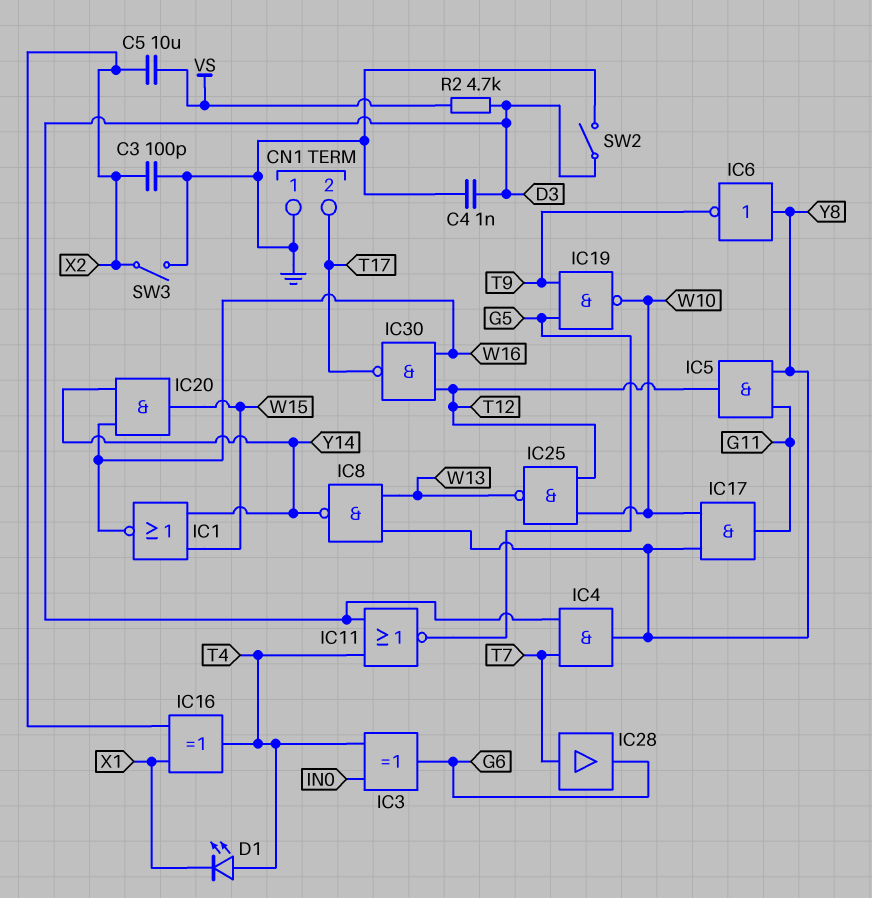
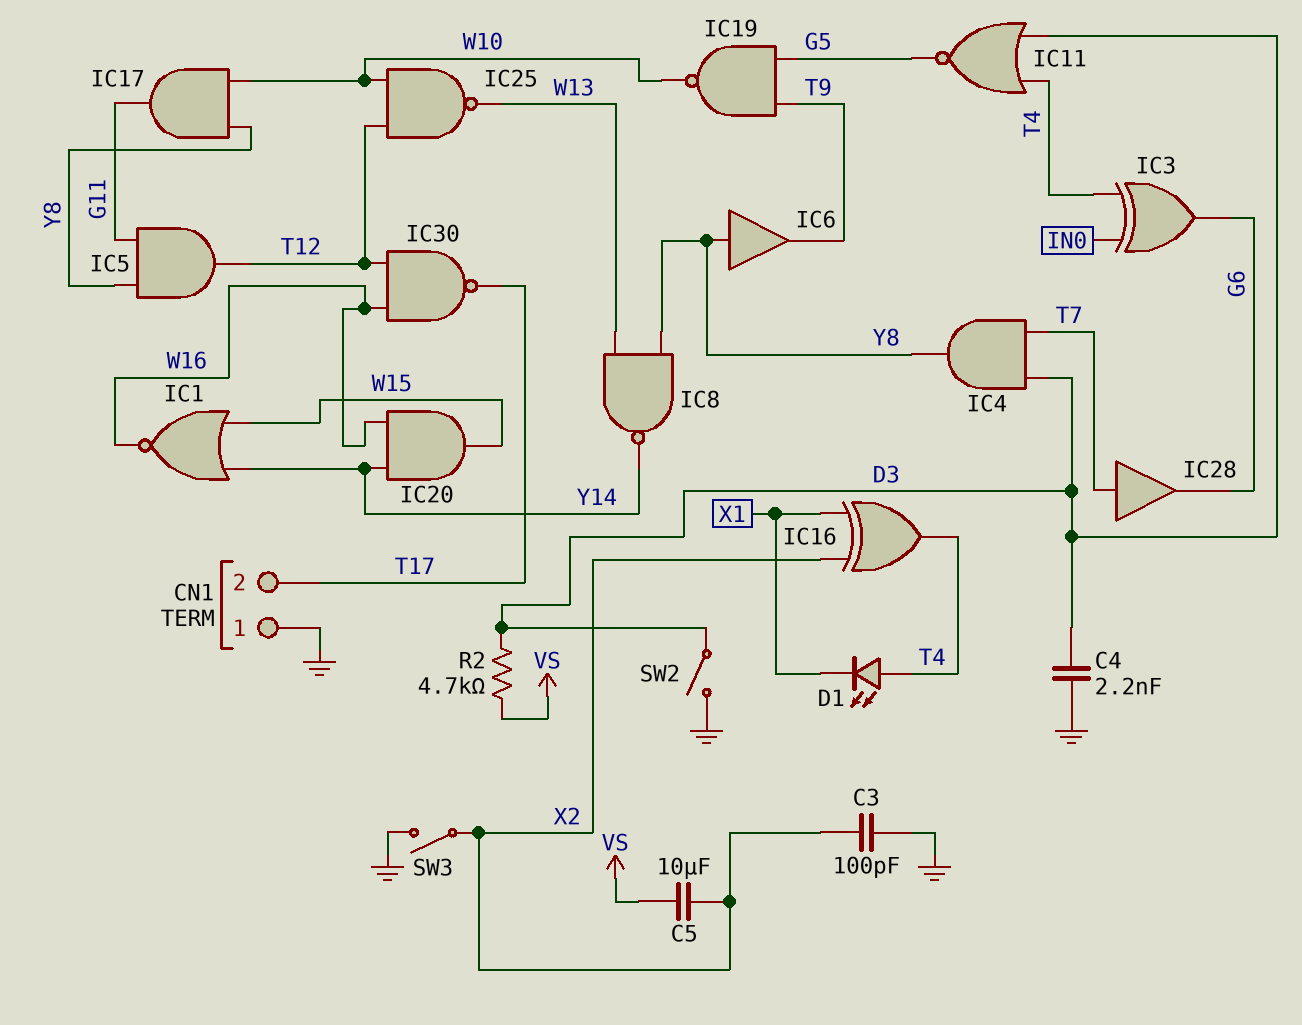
C4: 1nF (D3, GND) -> 2.2nF (D3, GND)
IC6: NOT (in Y8, out T9) -> buffer (in Y8, out T9)

